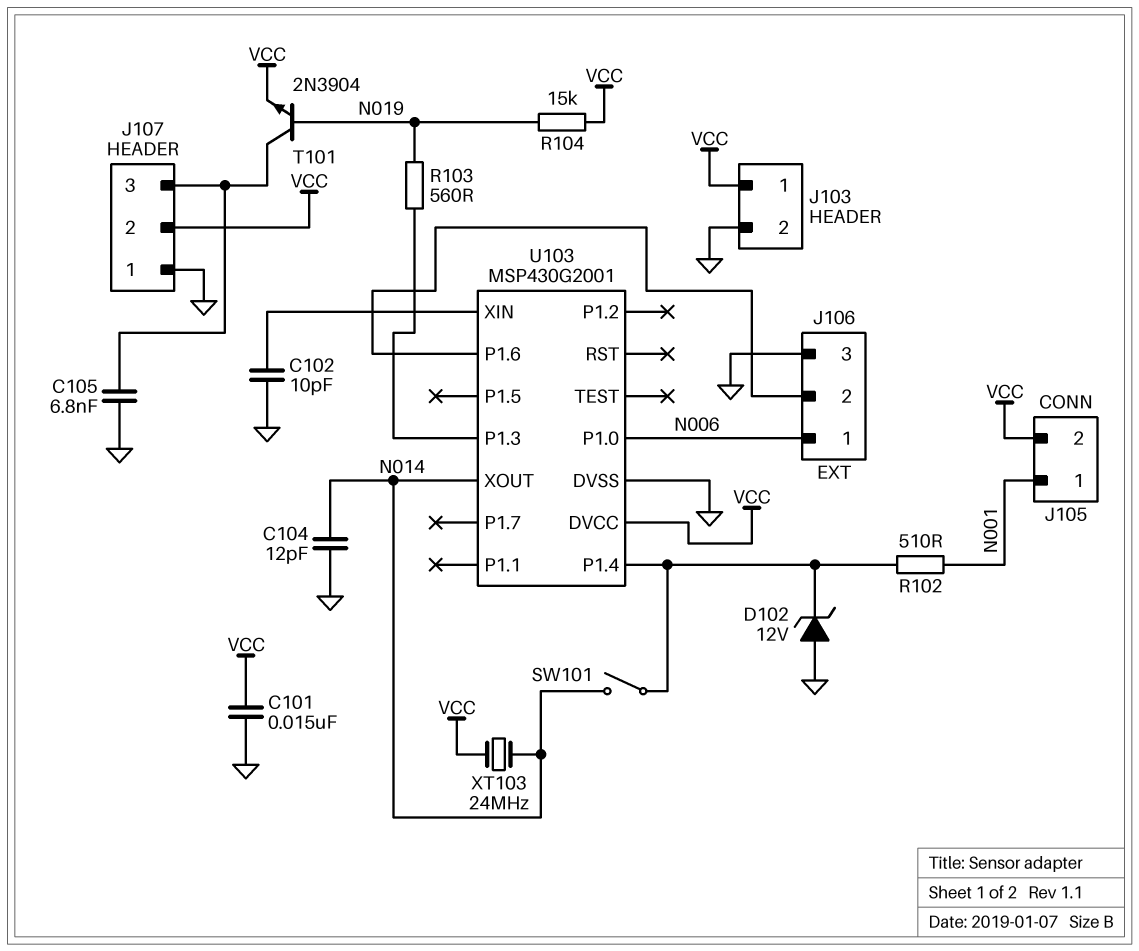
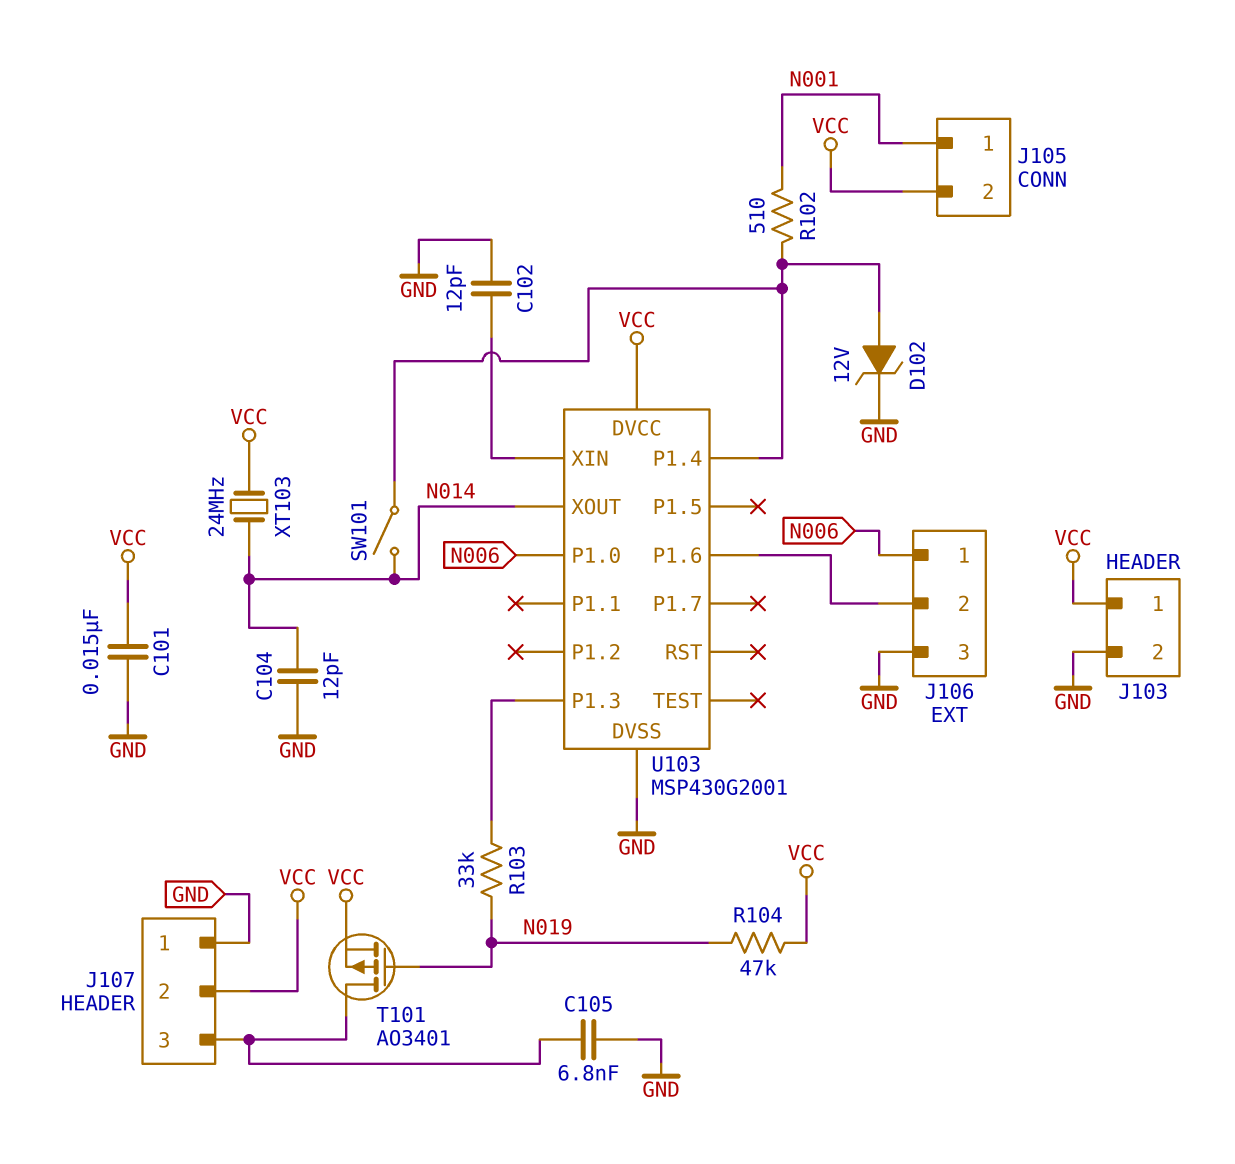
C102: 10pF (GND, U103/XIN) -> 12pF (GND, U103/XIN)
D102: zener 12V (A GND, K U103/P1.4) -> zener 12V (A U103/P1.4, K GND)
R103: 560 (N019, U103/P1.3) -> 33k (N019, U103/P1.3)
R104: 15k (N019, VCC) -> 47k (N019, VCC)
T101: NPN 2N3904 (B N019, C J107/3, E VCC) -> PMOS AO3401 (G N019, D J107/3, S VCC)

